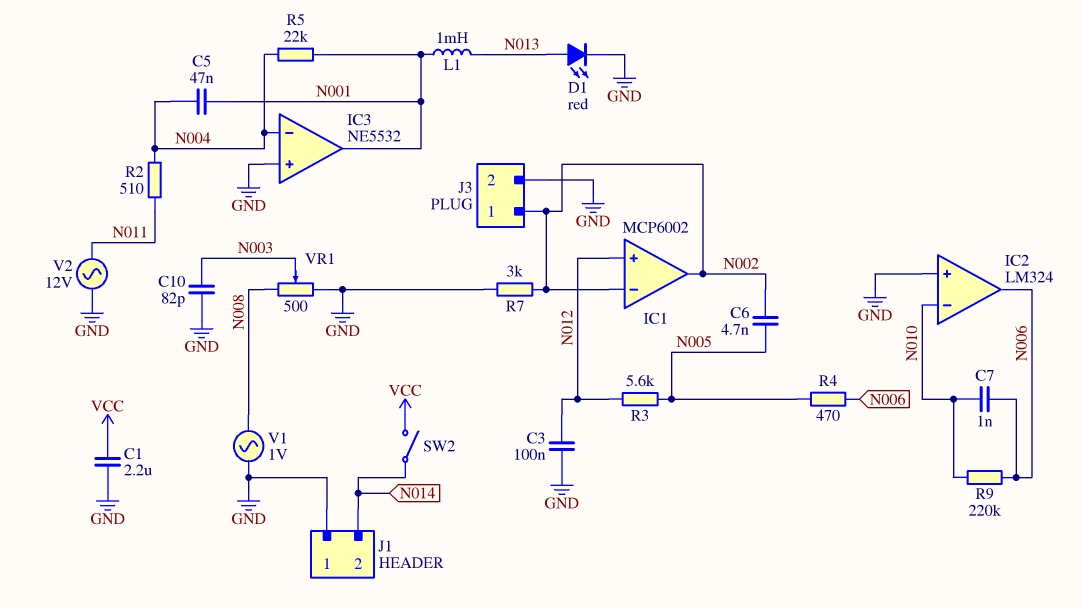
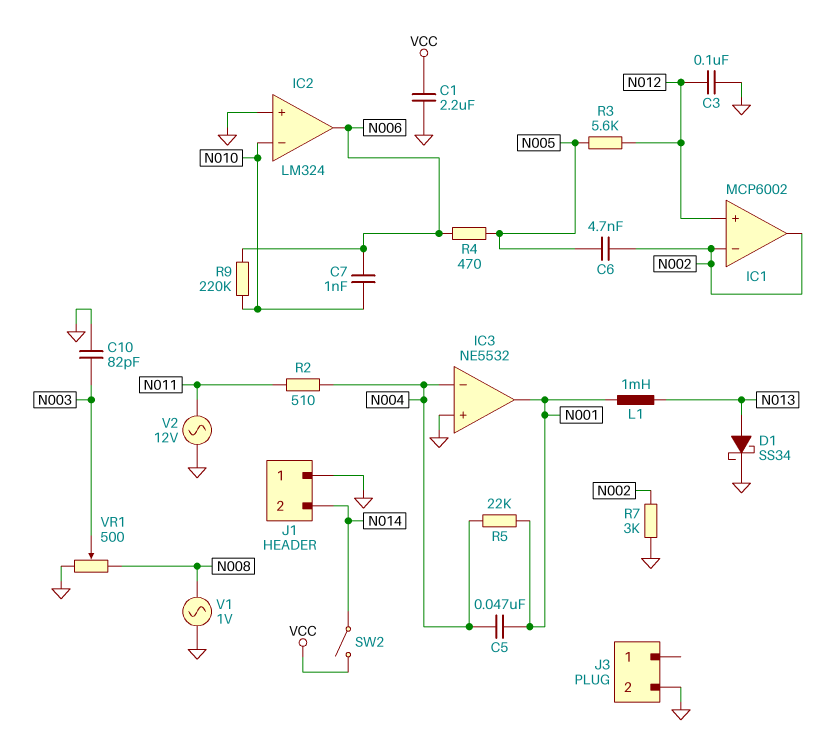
D1: LED red (A N013, K GND) -> schottky SS34 (A N013, K GND)
J3 pin 1: N002 -> none

